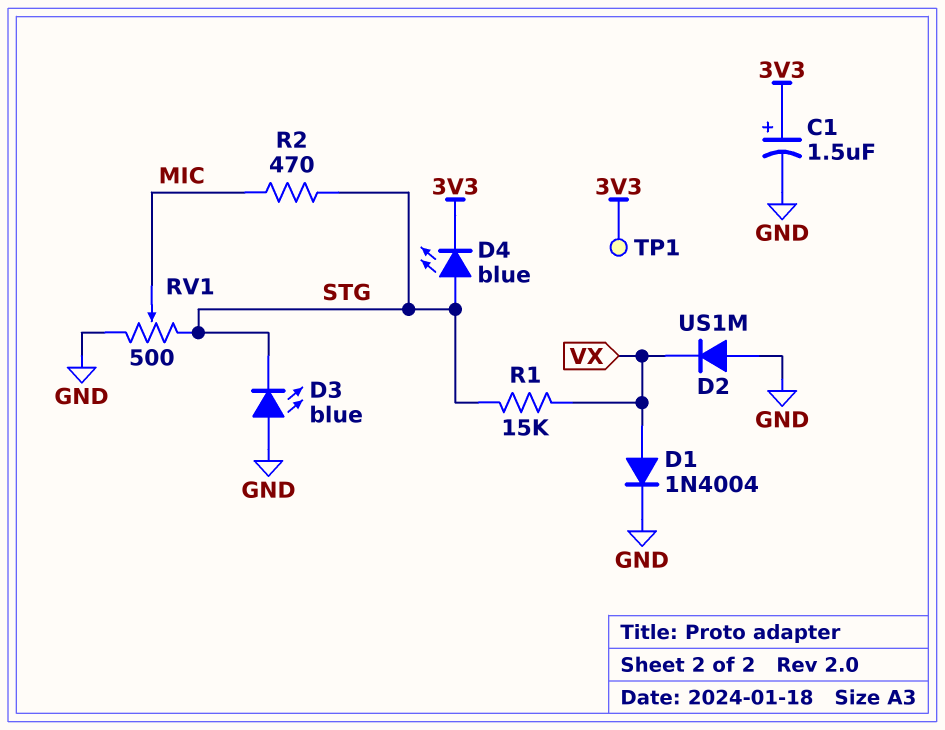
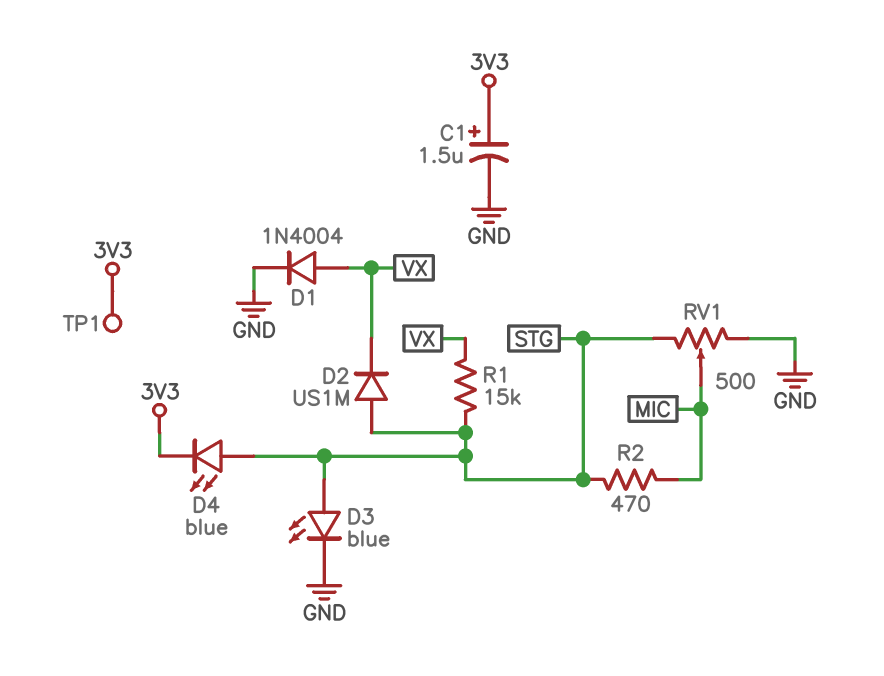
D2: diode US1M (A GND, K VX) -> diode US1M (A STG, K VX)
D3: LED blue (A GND, K STG) -> LED blue (A STG, K GND)

